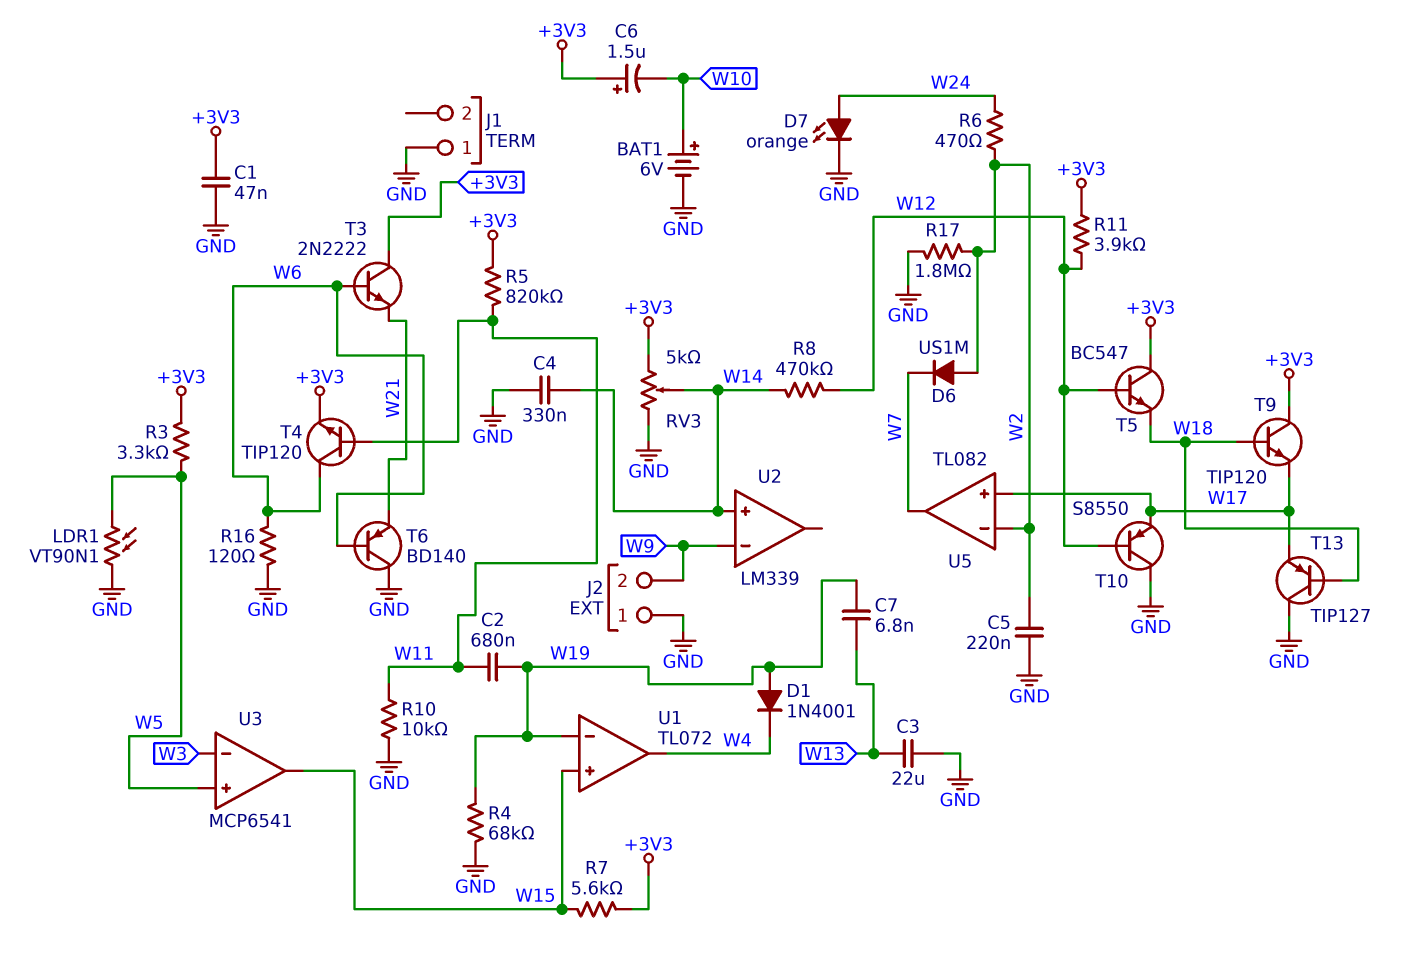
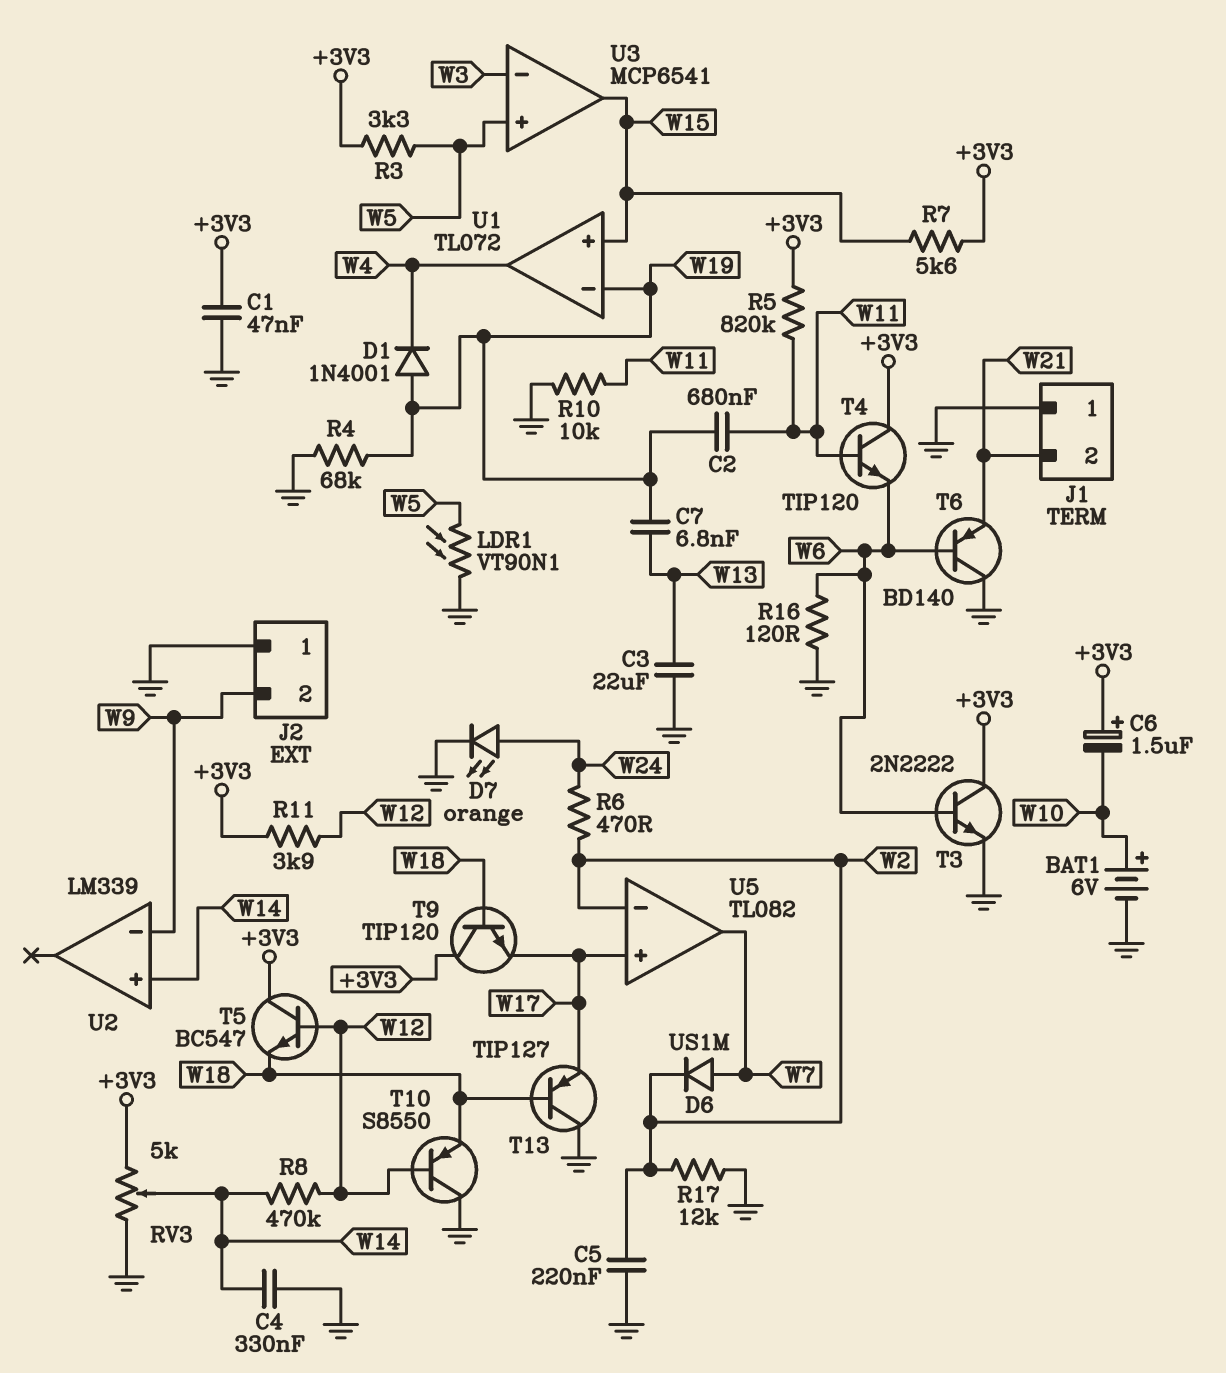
D6: diode US1M (A W2, K W7) -> diode US1M (A W7, K W2)
J1 pin 2: none -> W21
R17: 1.8M (GND, W2) -> 12k (GND, W2)
T3: NPN 2N2222 (B W6, C +3V3, E W21) -> NPN 2N2222 (B W6, C +3V3, E GND)
T4: NPN TIP120 (B W11, C W6, E +3V3) -> NPN TIP120 (B W11, C +3V3, E W6)
T10: PNP S8550 (B W12, C GND, E W17) -> PNP S8550 (B W12, C GND, E W18)

